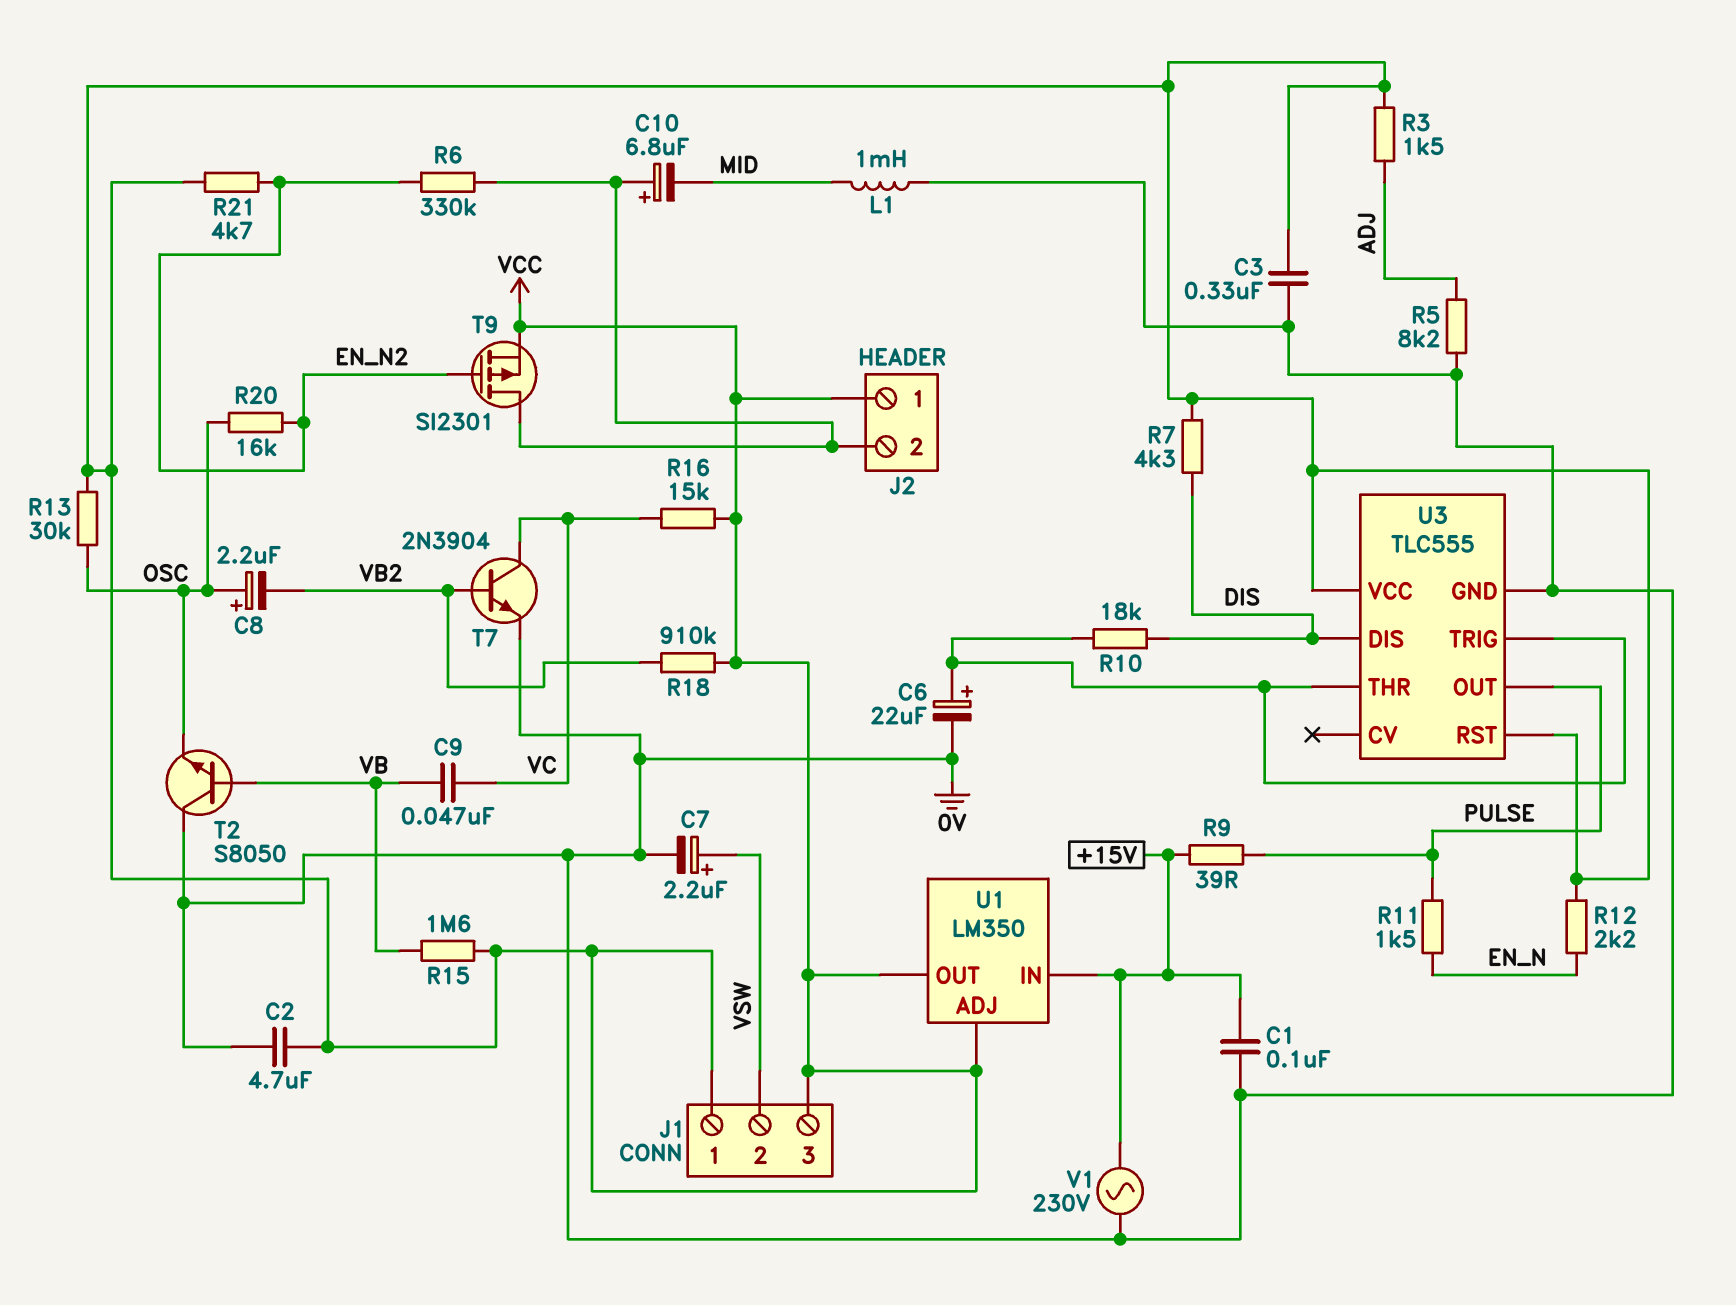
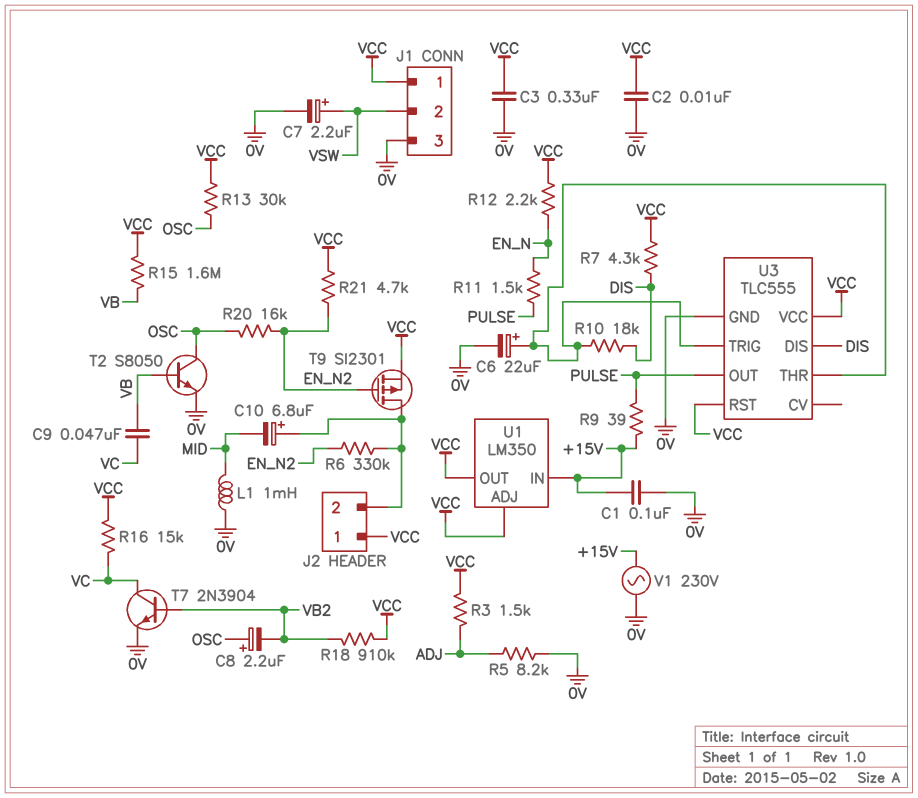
C2: 4.7uF (0V, VCC) -> 10nF (0V, VCC)
J1 pin 3: VCC -> 0V
T2: NPN S8050 (B VB, C 0V, E OSC) -> NPN S8050 (B VB, C OSC, E 0V)

